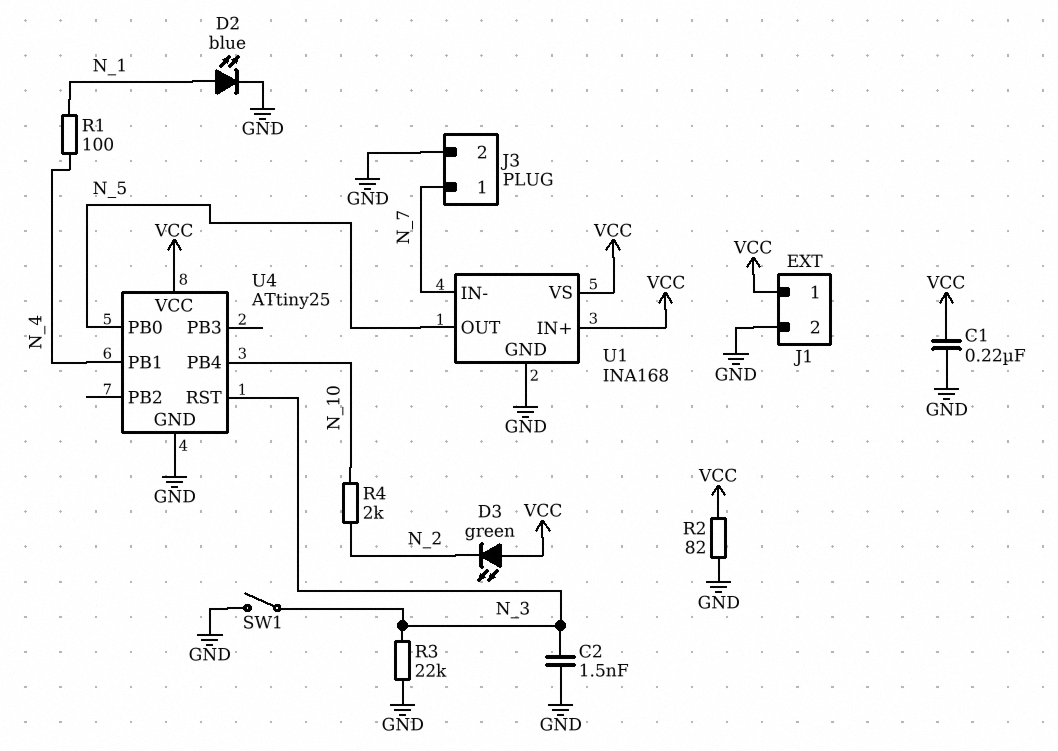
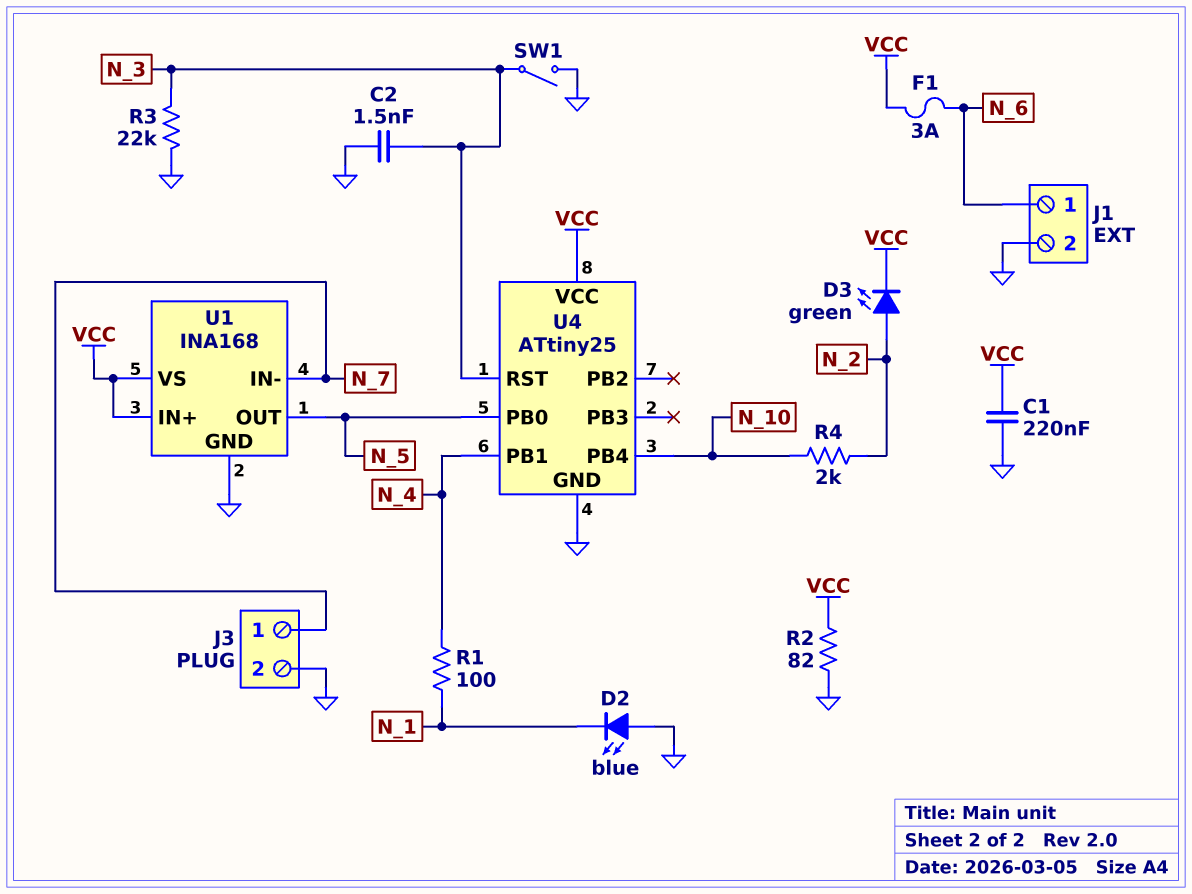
D2: LED blue (A N_1, K GND) -> LED blue (A GND, K N_1)
D3: LED green (A VCC, K N_2) -> LED green (A N_2, K VCC)
F1: none -> 3A (N_6, VCC)
J1 pin 1: VCC -> N_6

